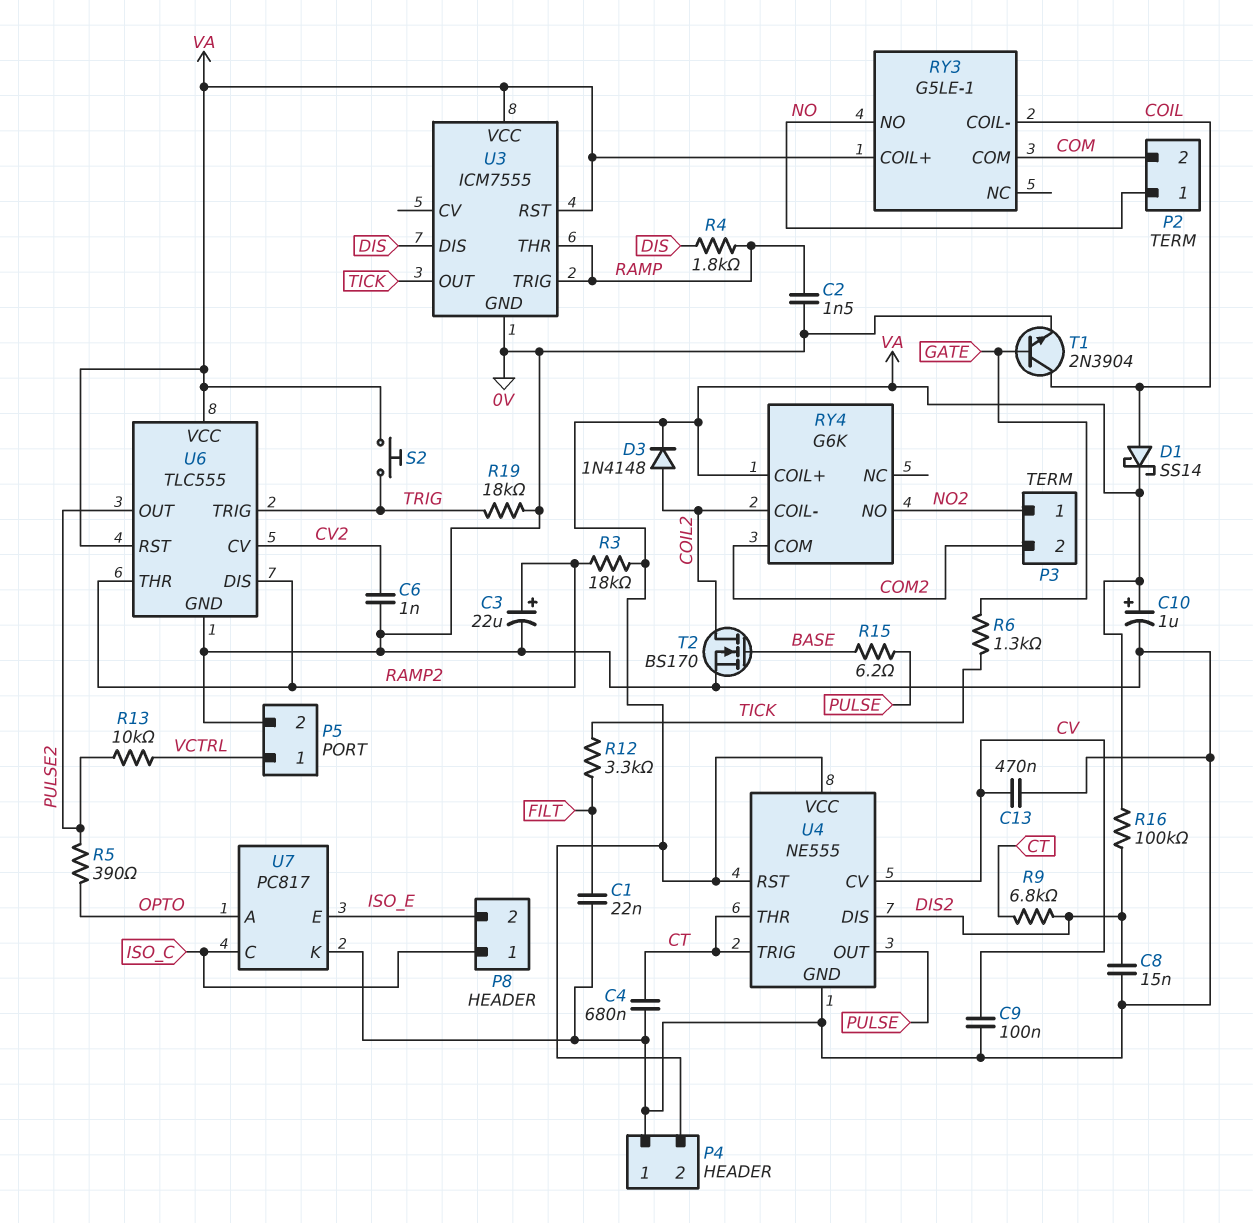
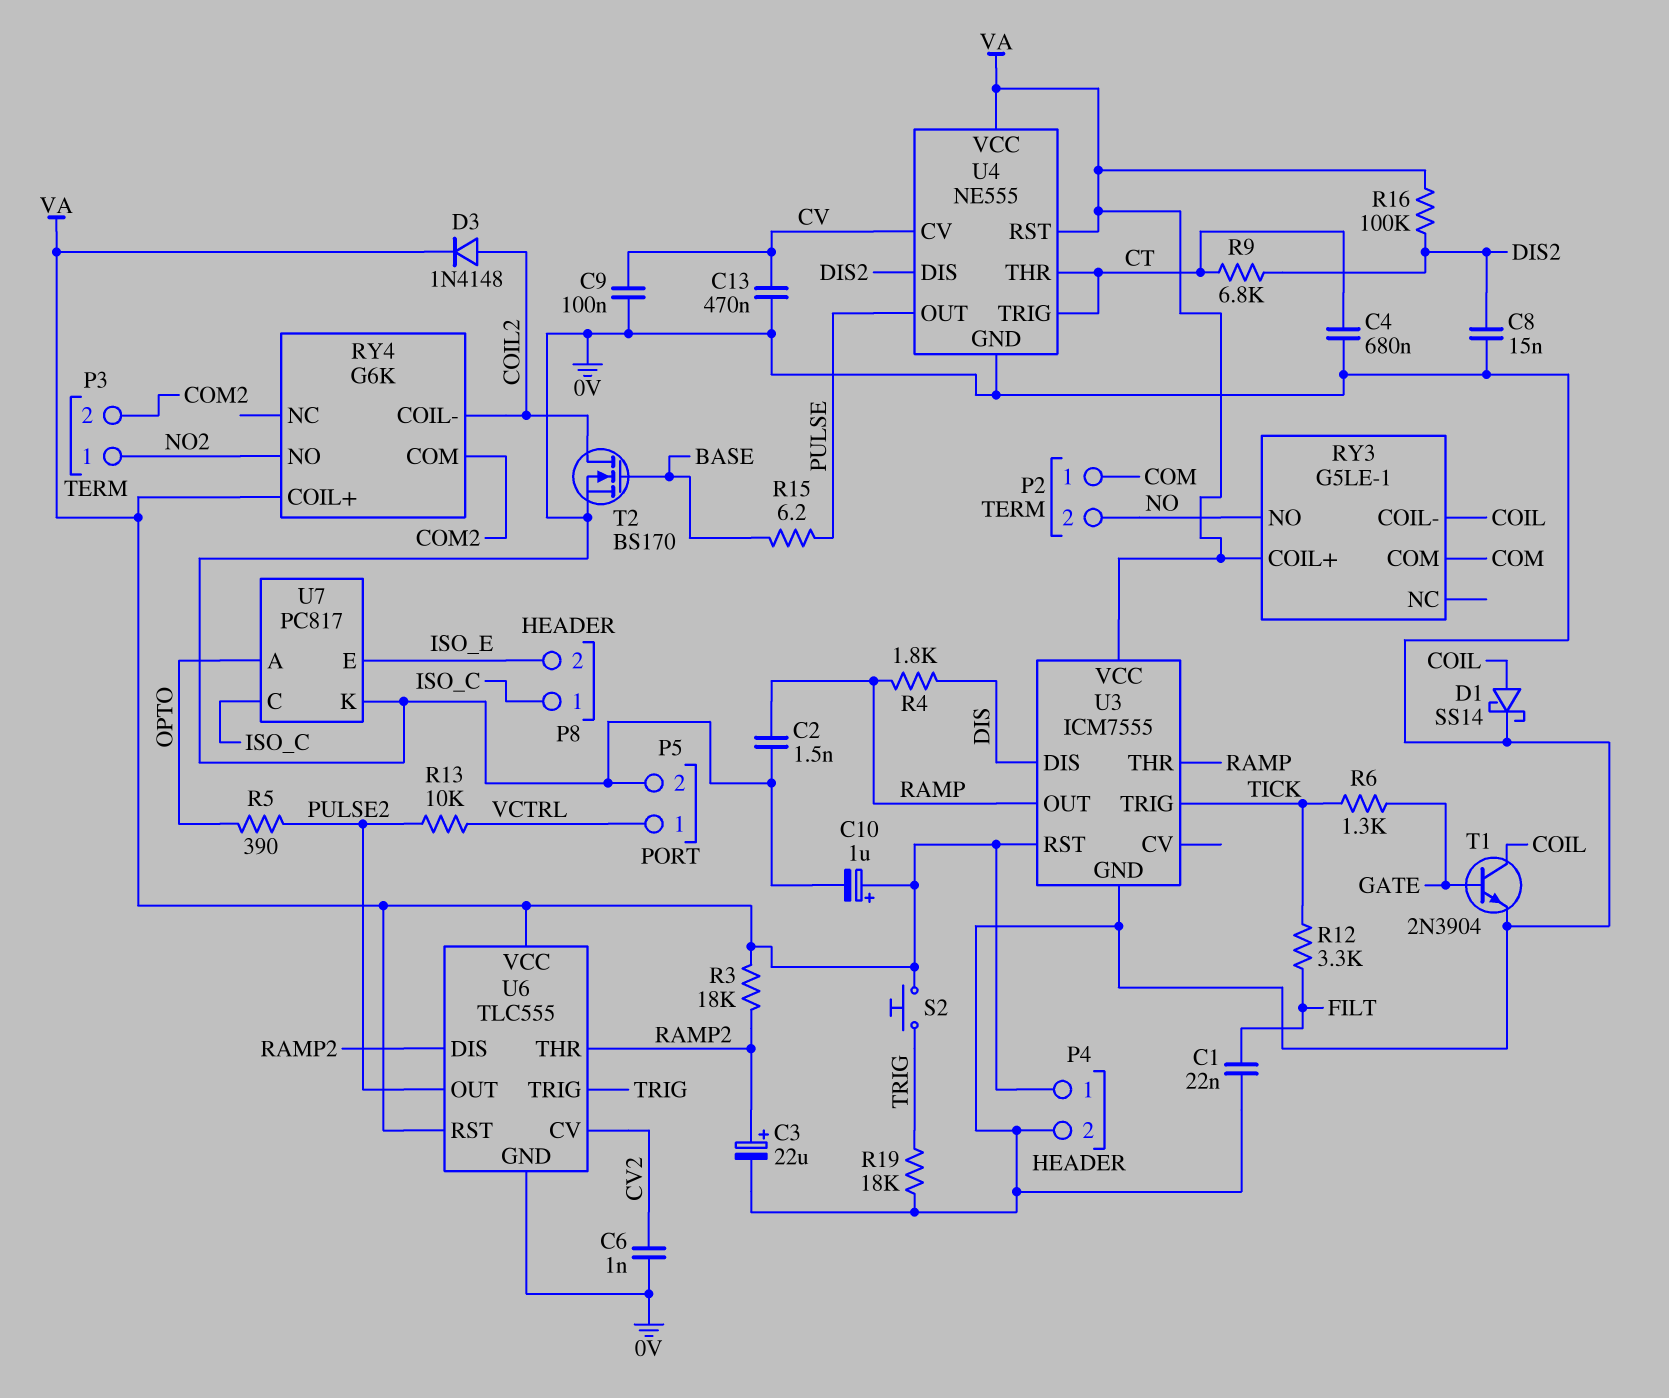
D1: schottky SS14 (A COIL, K VA) -> schottky SS14 (A COIL, K 0V)
P2 pin 1: NO -> COM
P2 pin 2: COM -> NO
P4 pin 1: 0V -> VA
P4 pin 2: VA -> 0V
U3 pin OUT: TICK -> RAMP
U3 pin TRIG: RAMP -> TICK

